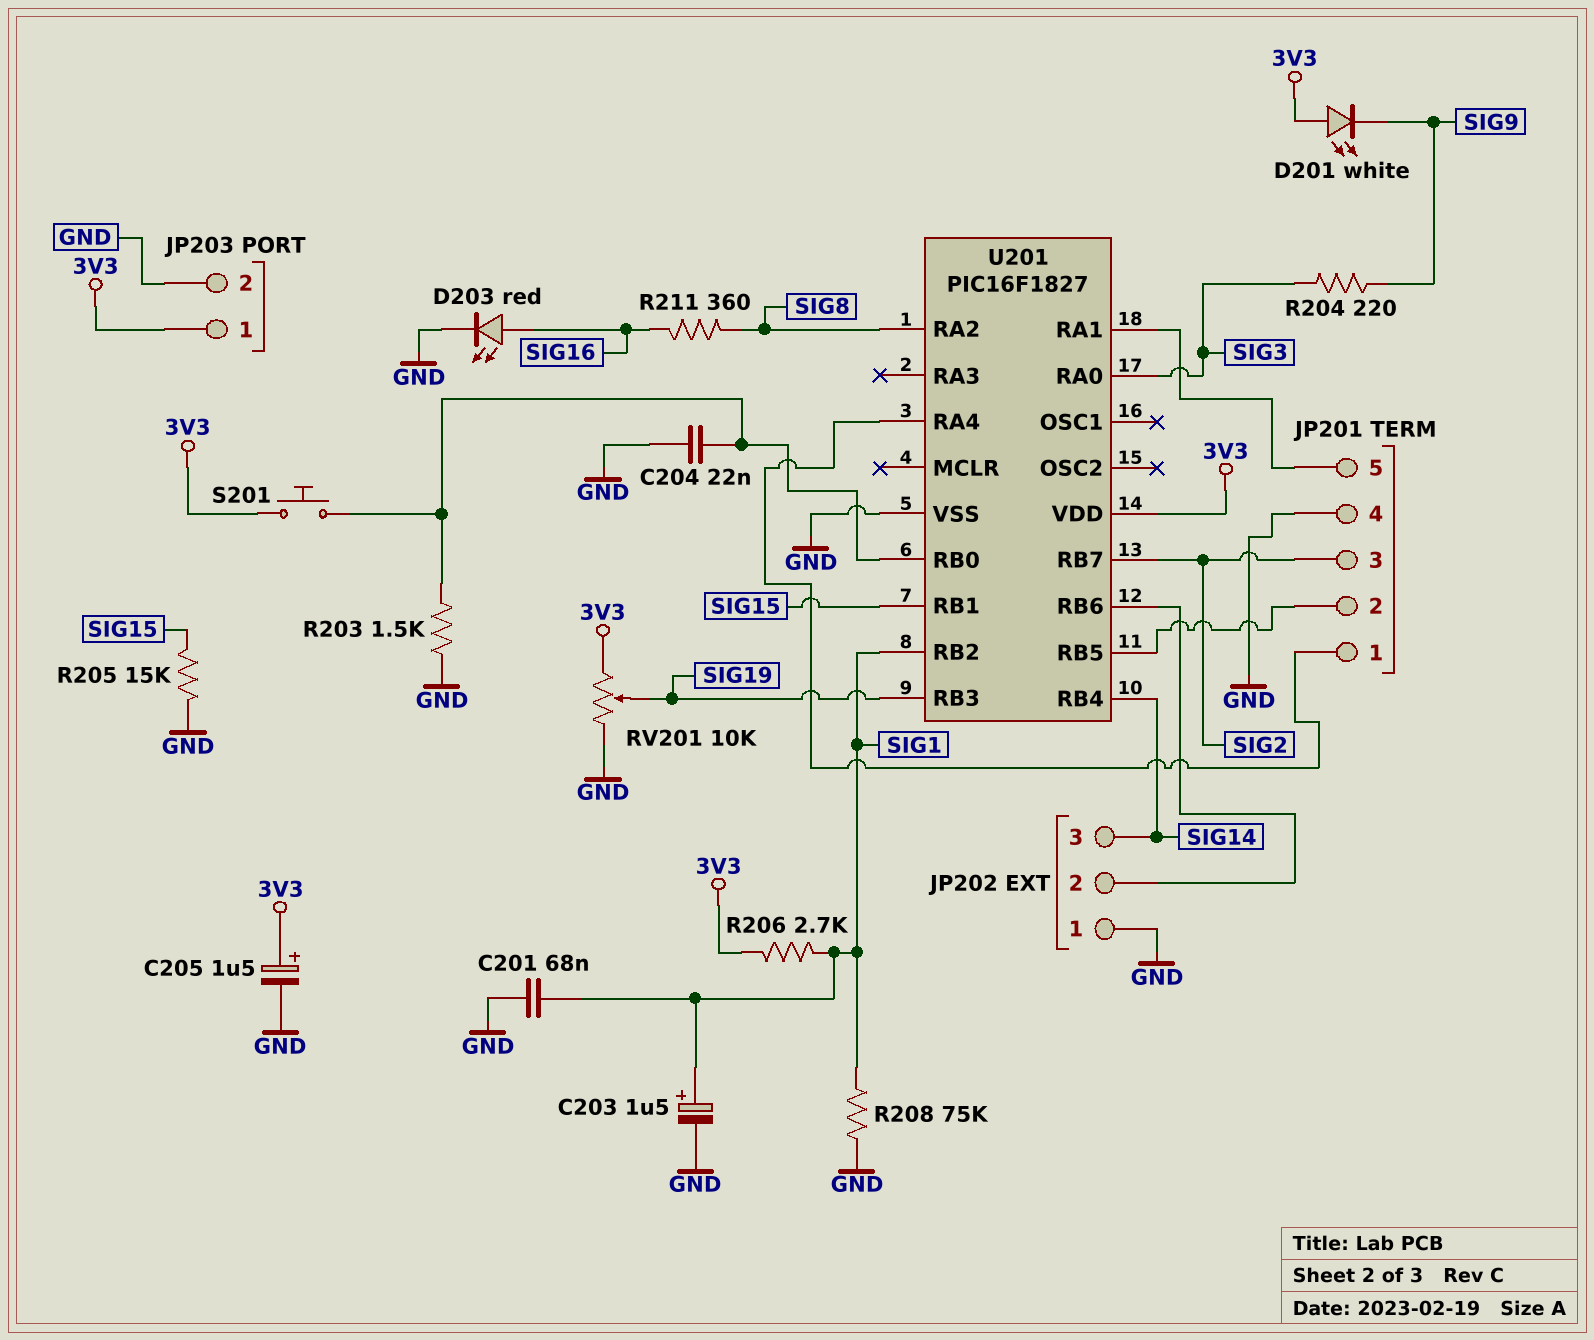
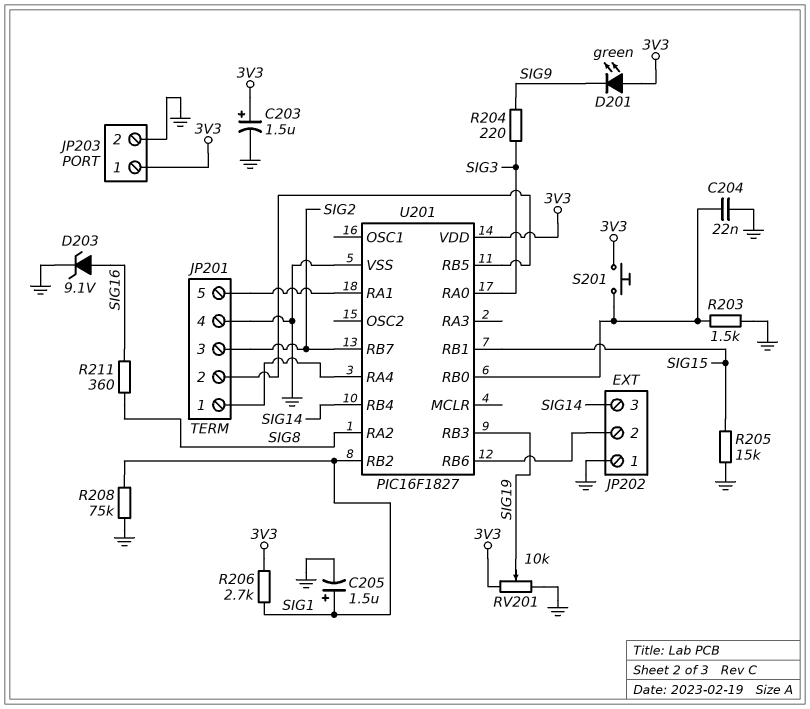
C201: 68nF (GND, SIG1) -> none
C203: 1.5uF (plus SIG1, minus GND) -> 1.5uF (plus 3V3, minus GND)
C205: 1.5uF (plus 3V3, minus GND) -> 1.5uF (plus SIG1, minus GND)
D201: LED white (A 3V3, K SIG9) -> LED green (A 3V3, K SIG9)
D203: LED red (A SIG16, K GND) -> zener 9.1V (A SIG16, K GND)

